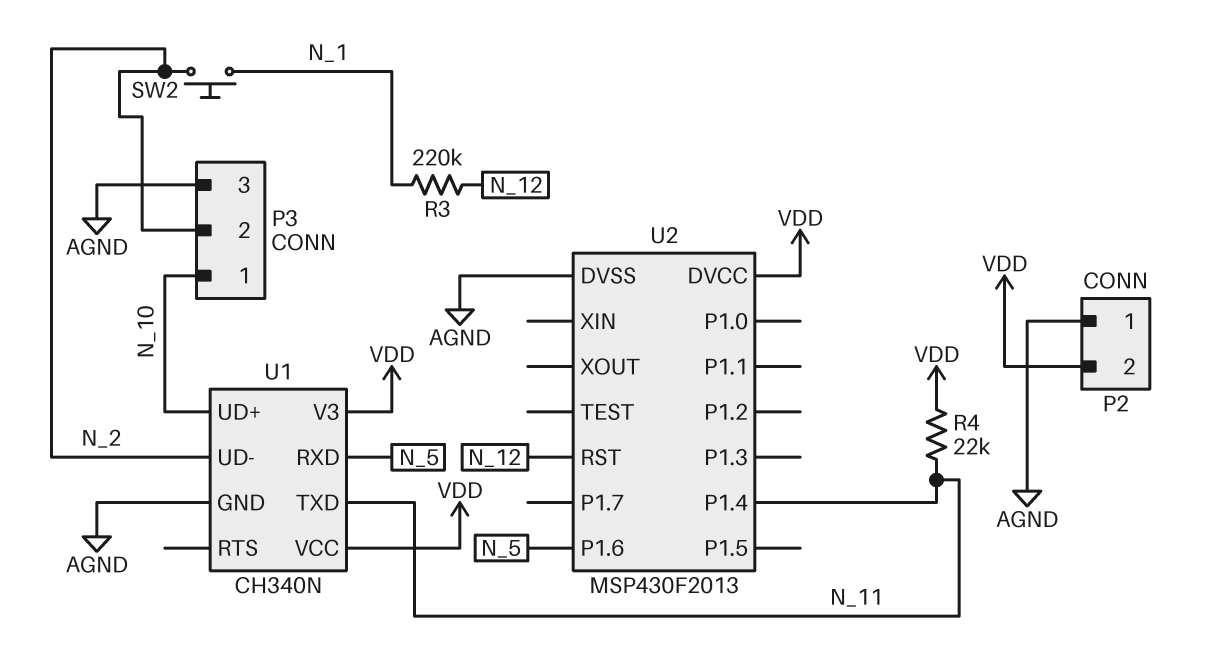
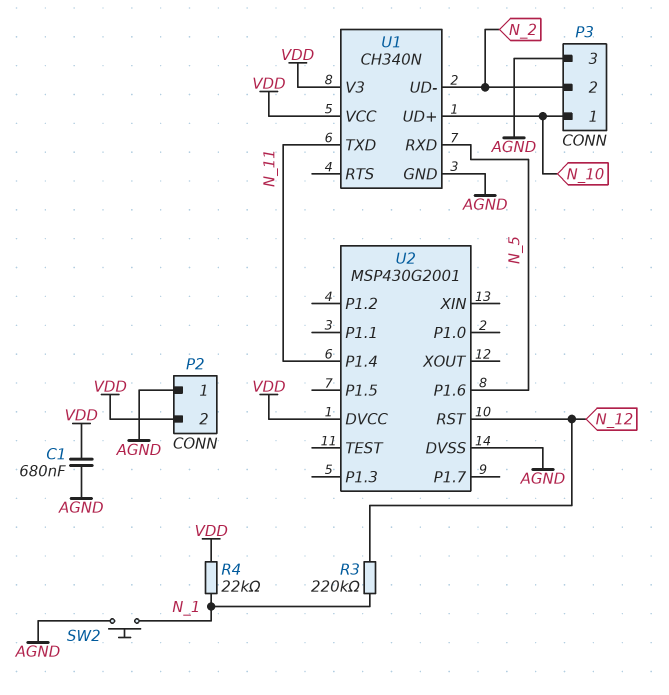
C1: none -> 680nF (AGND, VDD)
R4: 22k (N_11, VDD) -> 22k (N_1, VDD)
SW2: button (N_1, N_2) -> button (AGND, N_1)
U2: MSP430F2013 -> MSP430G2001

